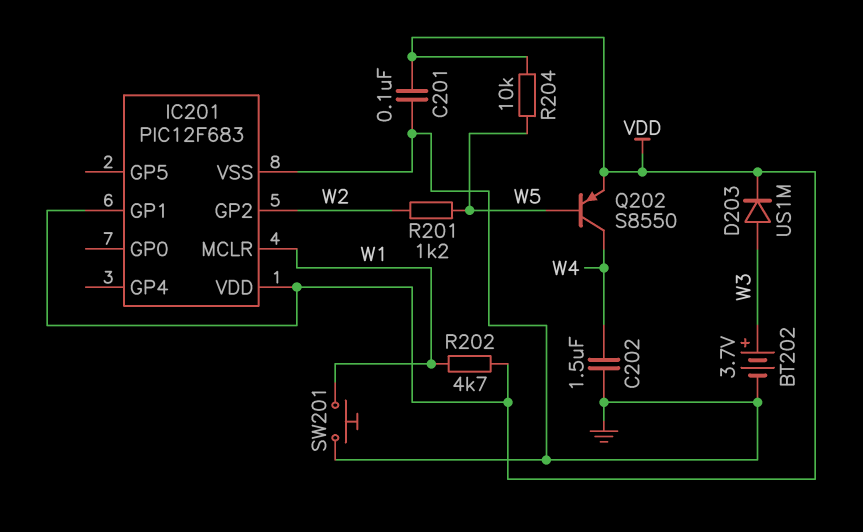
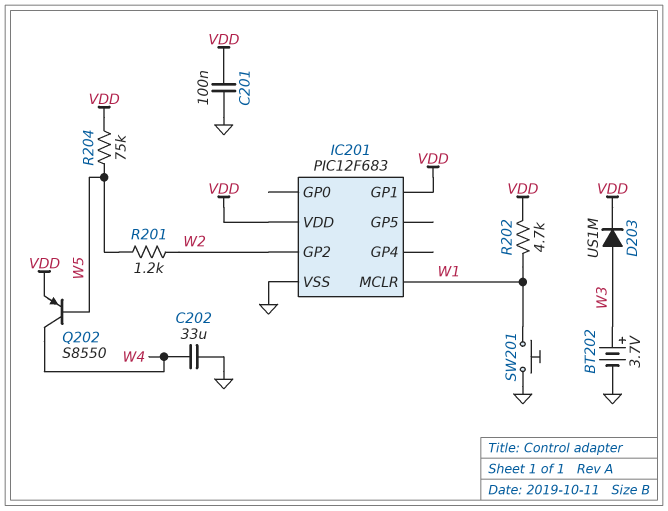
C202: 1.5uF (GND, W4) -> 33uF (GND, W4)
R204: 10k (VDD, W5) -> 75k (VDD, W5)

